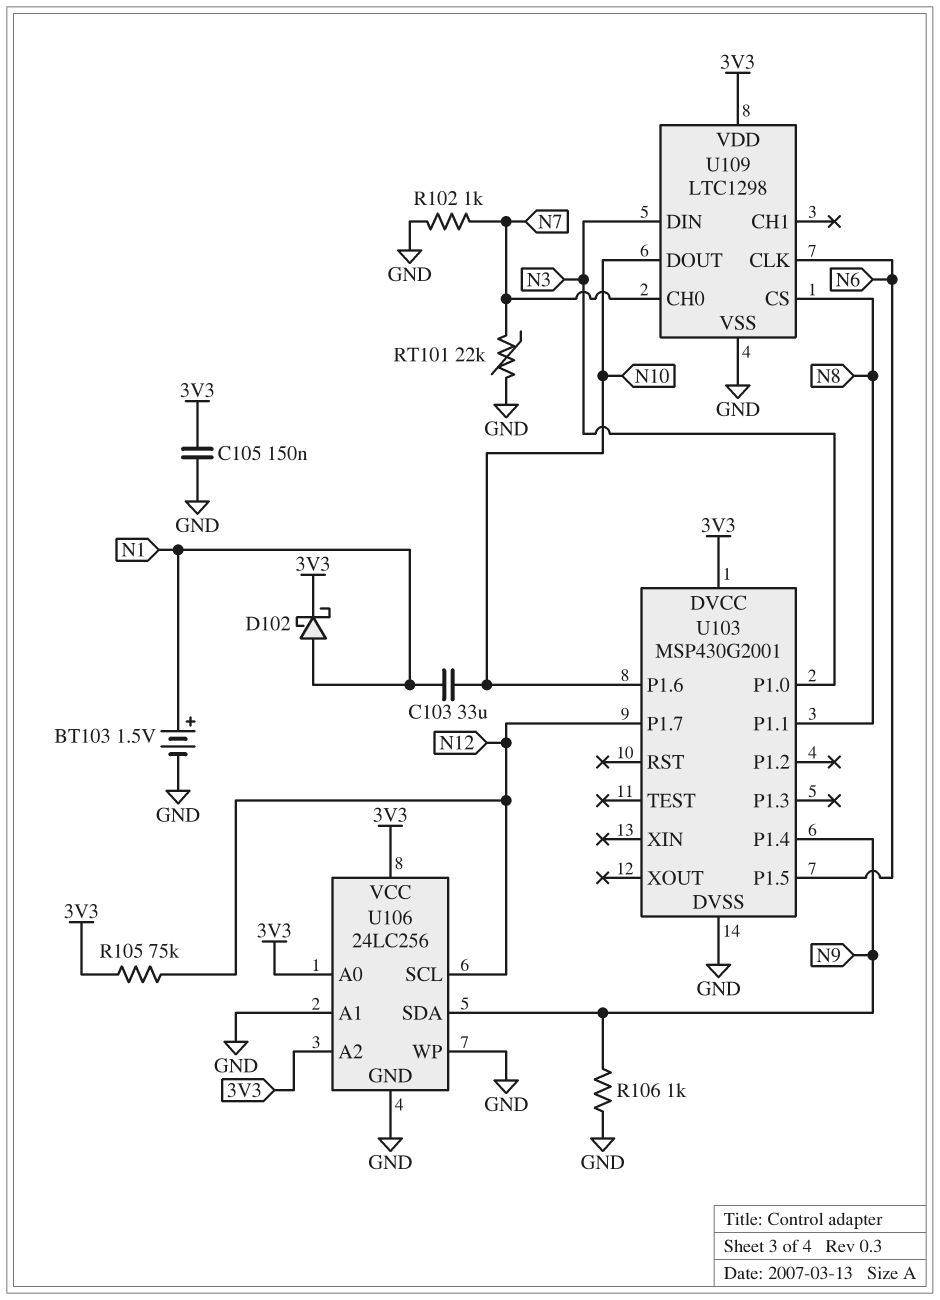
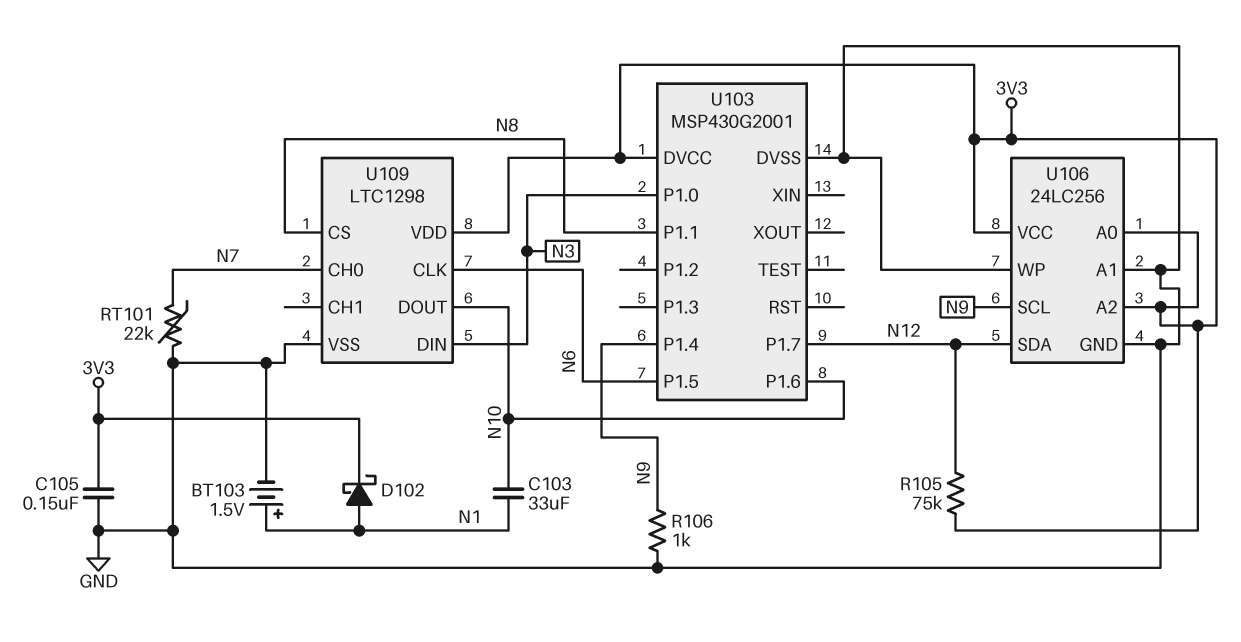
R102: 1k (GND, N7) -> none
U106 pin SCL: N12 -> N9
U106 pin SDA: N9 -> N12

